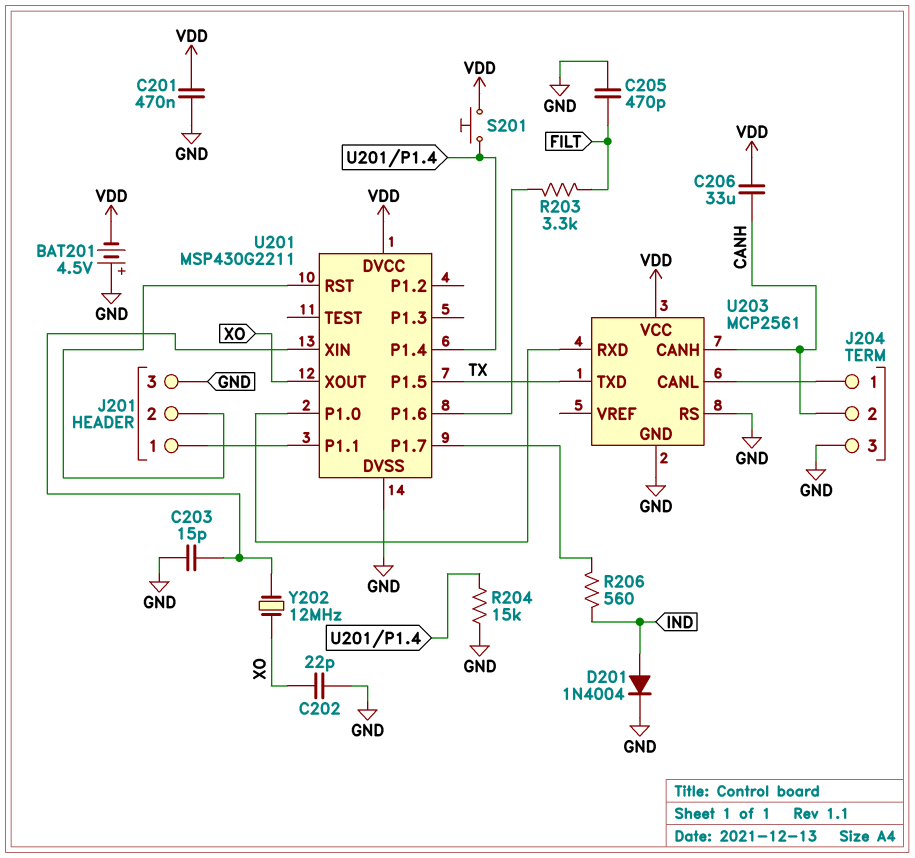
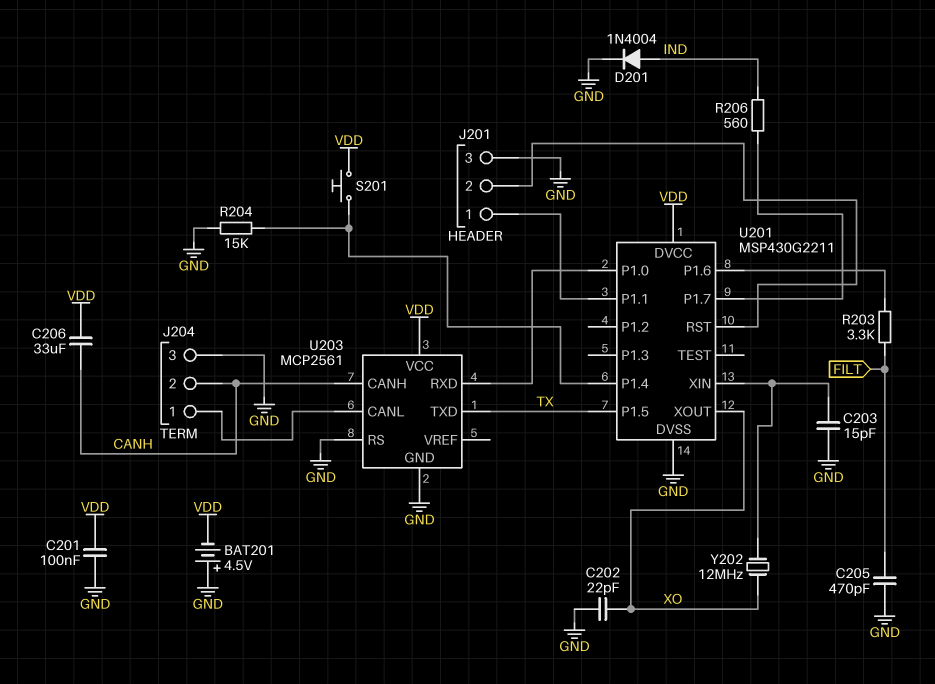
C201: 470nF (GND, VDD) -> 100nF (GND, VDD)

